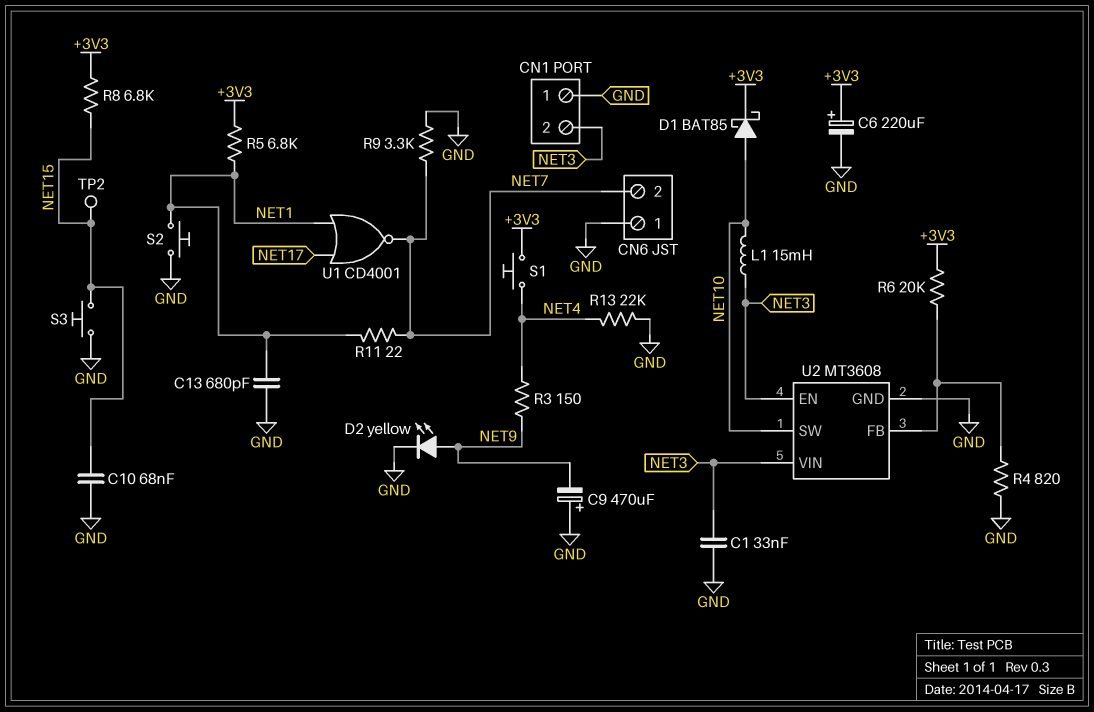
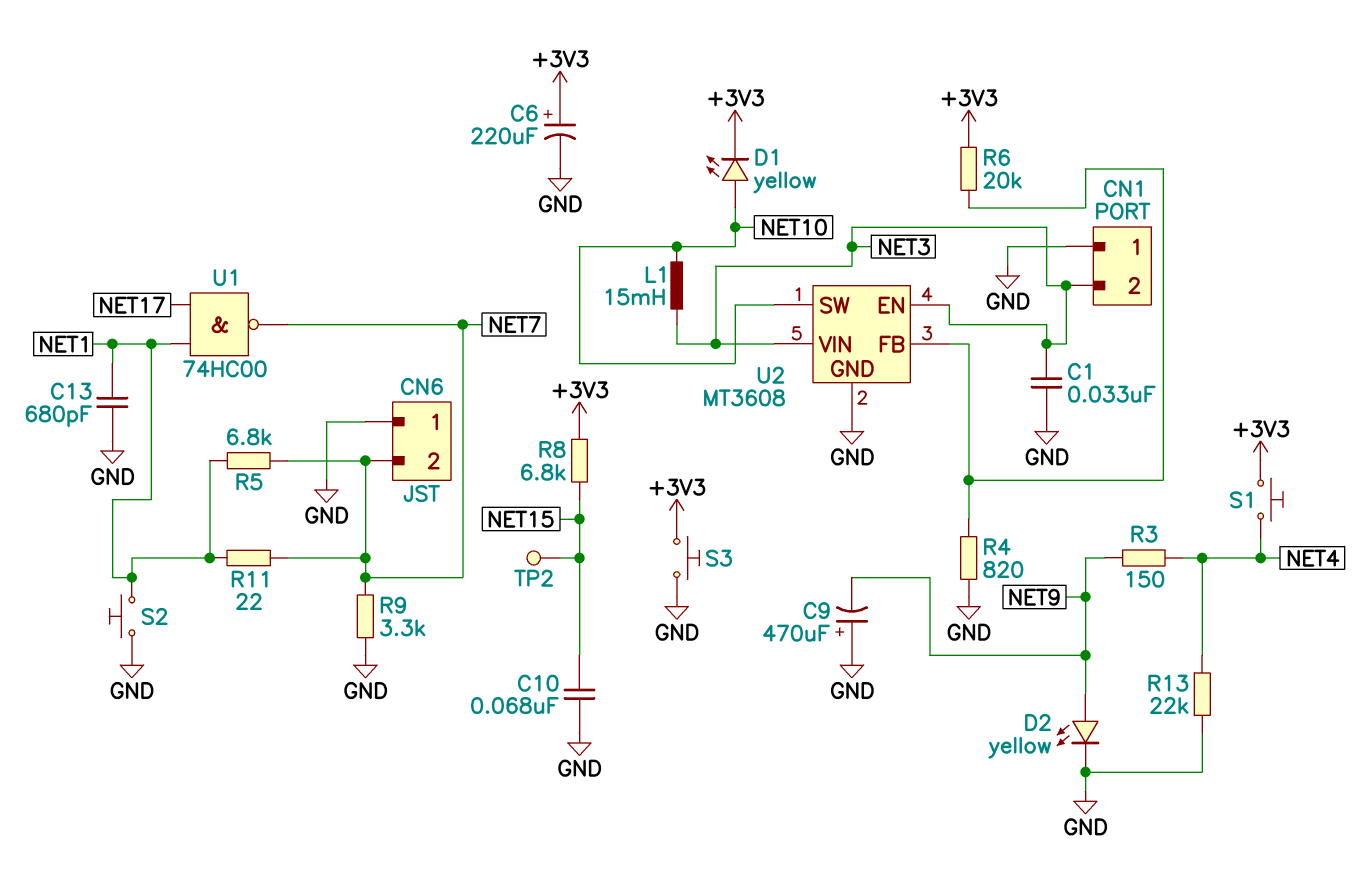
D1: schottky BAT85 (A NET10, K +3V3) -> LED yellow (A NET10, K +3V3)
R5: 6.8k (+3V3, NET1) -> 6.8k (NET1, NET7)
S3: button (GND, NET15) -> button (+3V3, GND)
U1: NOR CD4001 (in NET1, in NET17, out NET7) -> NAND 74HC00 (in NET1, in NET17, out NET7)

